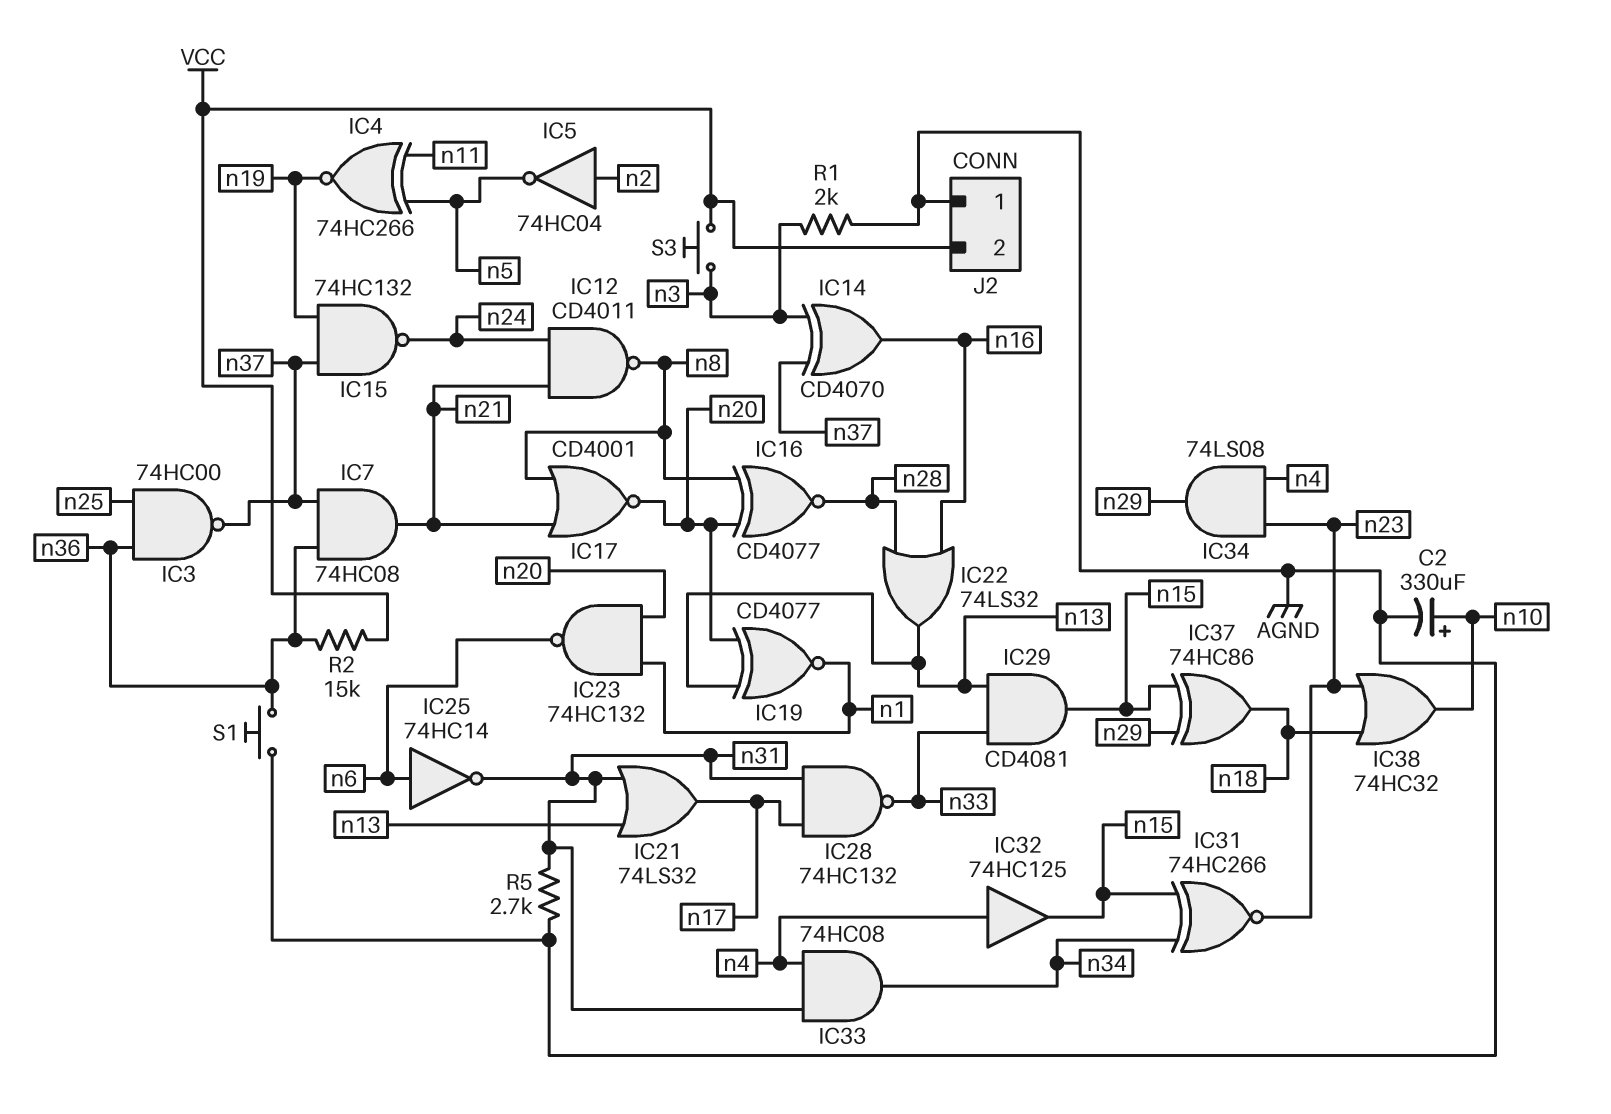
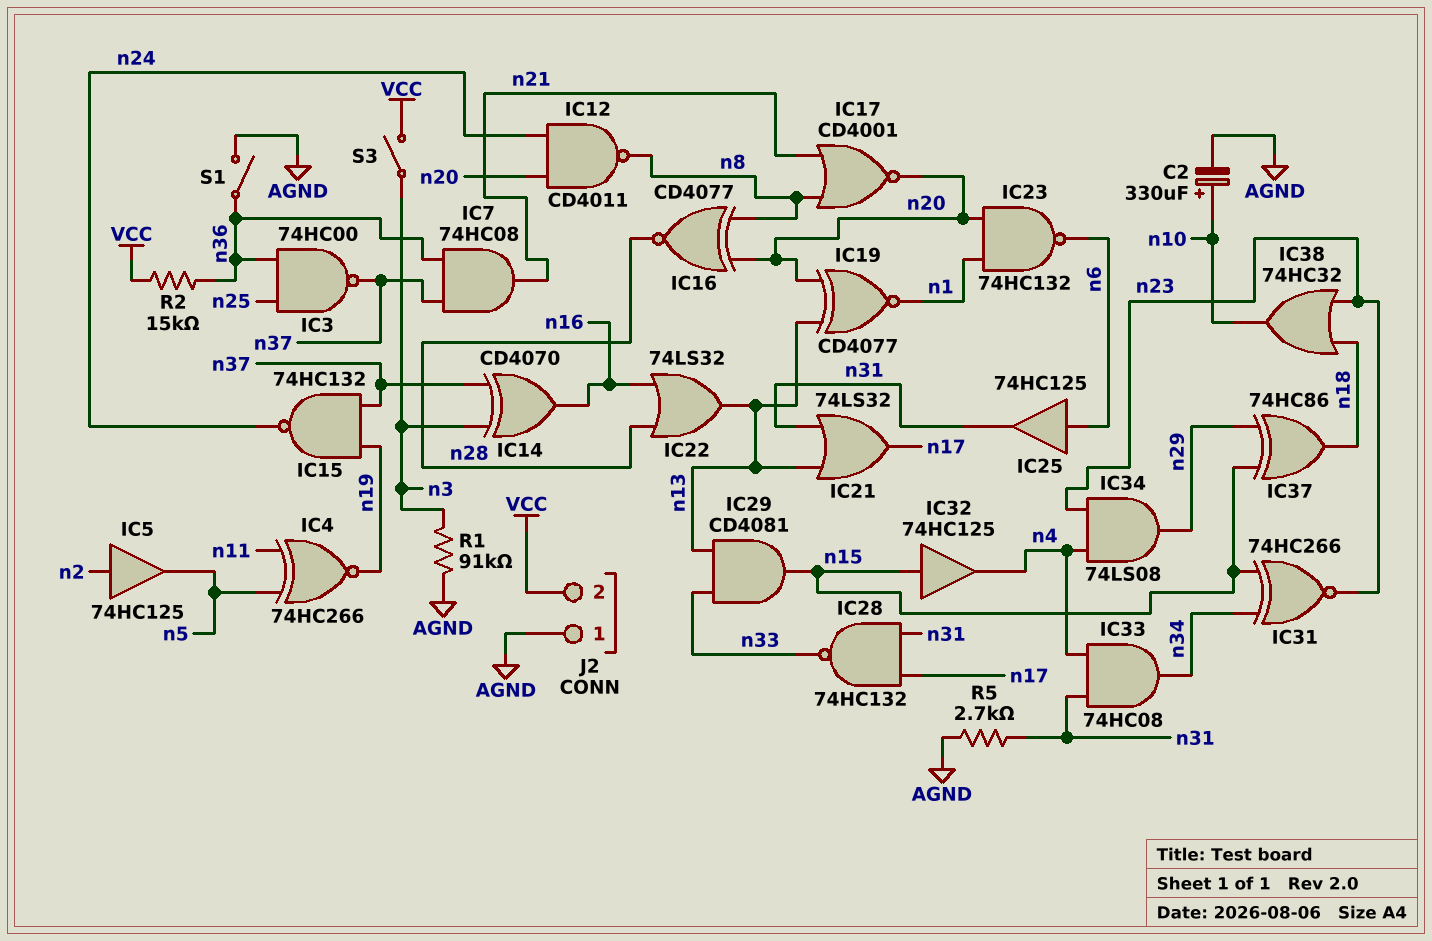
IC5: NOT 74HC04 (in n2, out n5) -> buffer 74HC125 (in n2, out n5)
IC12: NAND CD4011 (in n21, in n24, out n8) -> NAND CD4011 (in n20, in n24, out n8)
IC25: NOT 74HC14 (in n6, out n31) -> buffer 74HC125 (in n6, out n31)
IC32: buffer 74HC125 (in n4, out n15) -> buffer 74HC125 (in n15, out n4)
R1: 2k (AGND, n3) -> 91k (AGND, n3)
S1: button (AGND, n36) -> switch (AGND, n36)
S3: button (VCC, n3) -> switch (VCC, n3)

